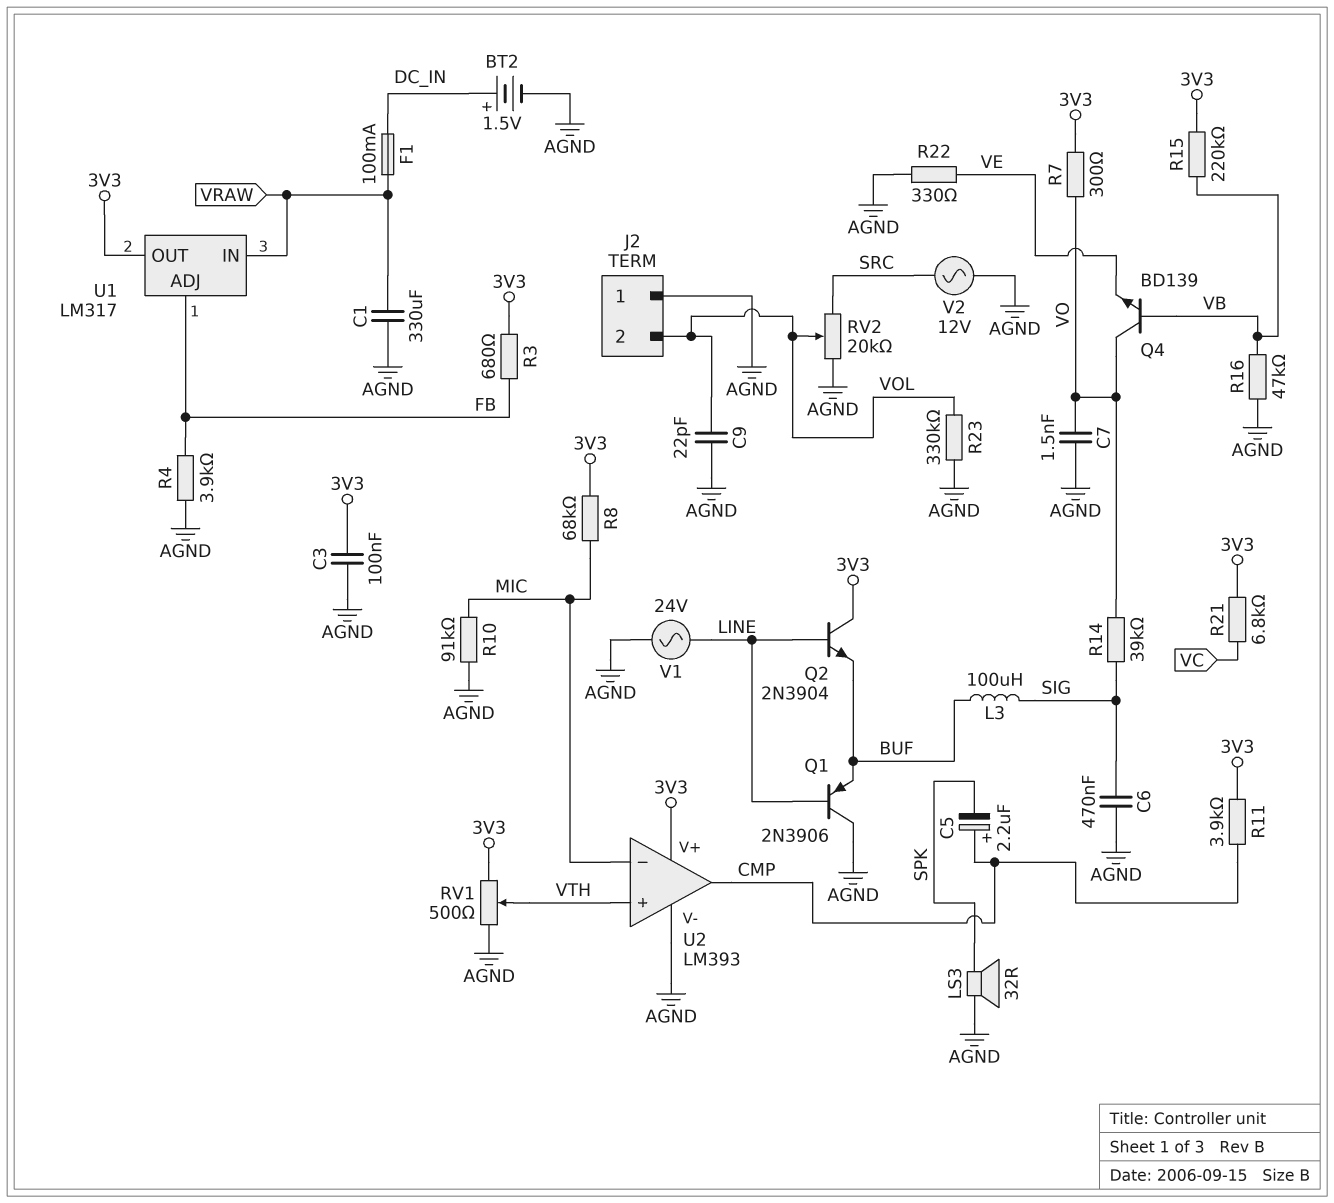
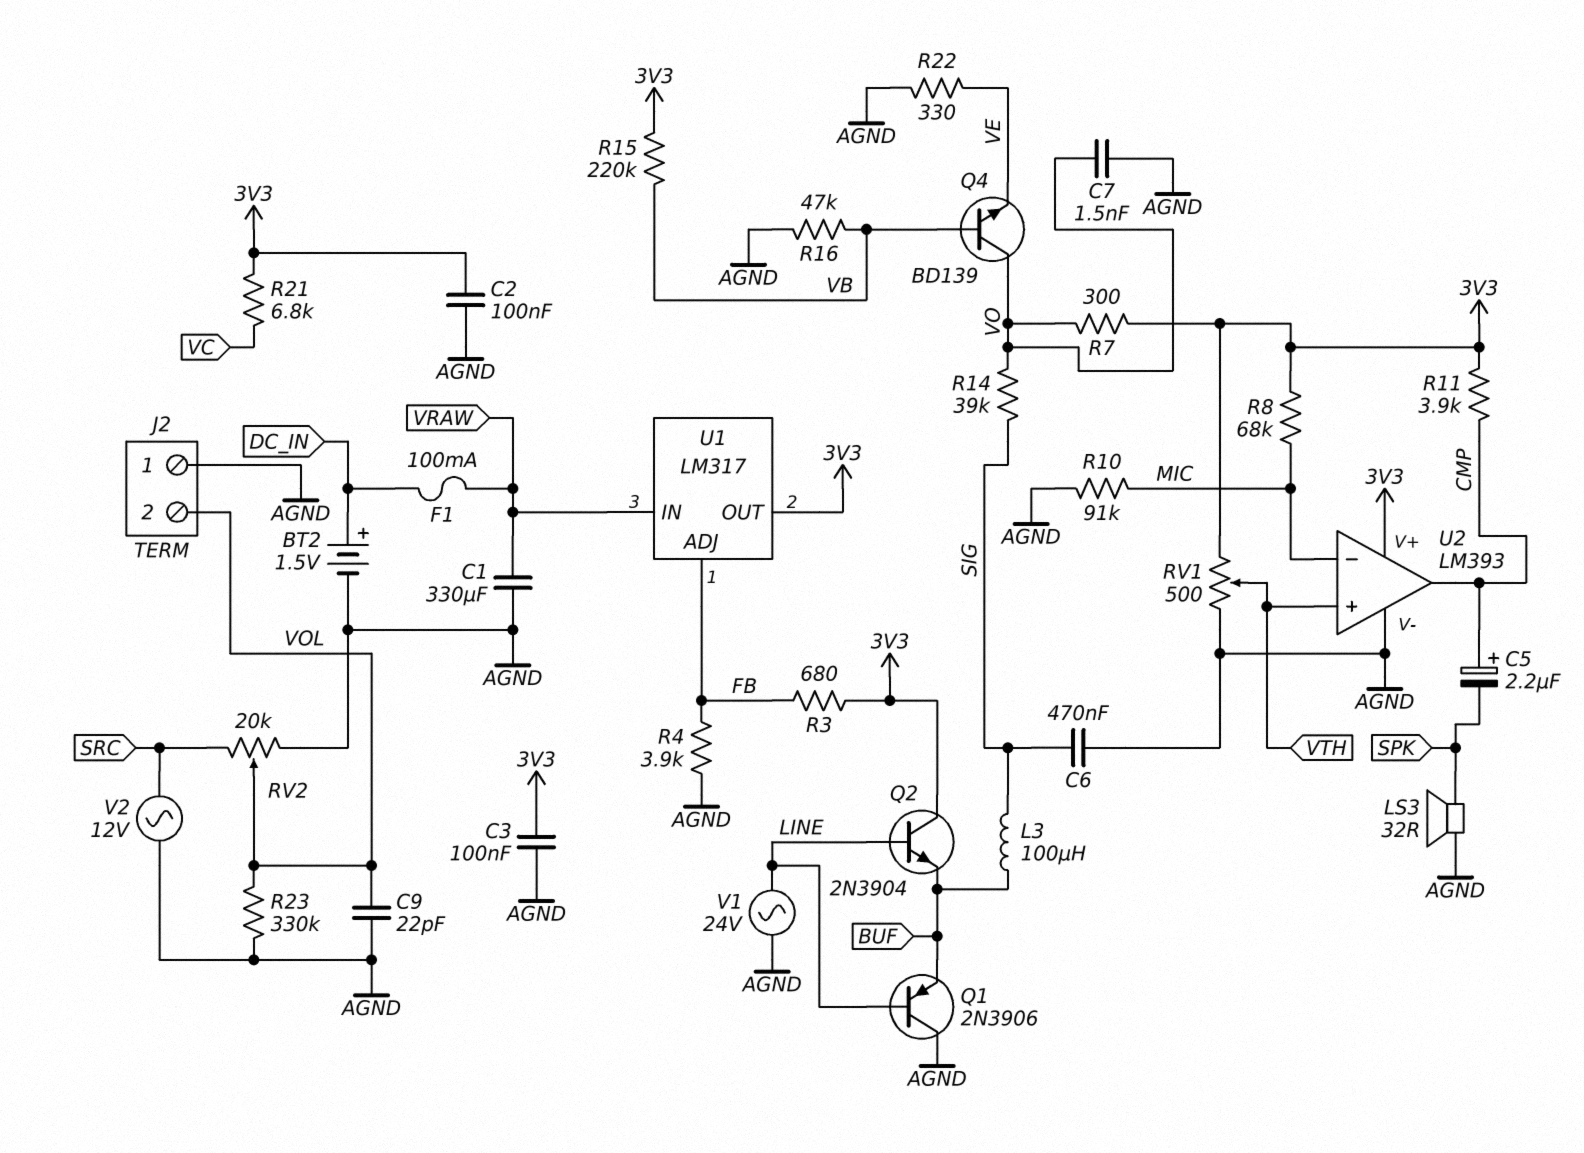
C2: none -> 100nF (3V3, AGND)

